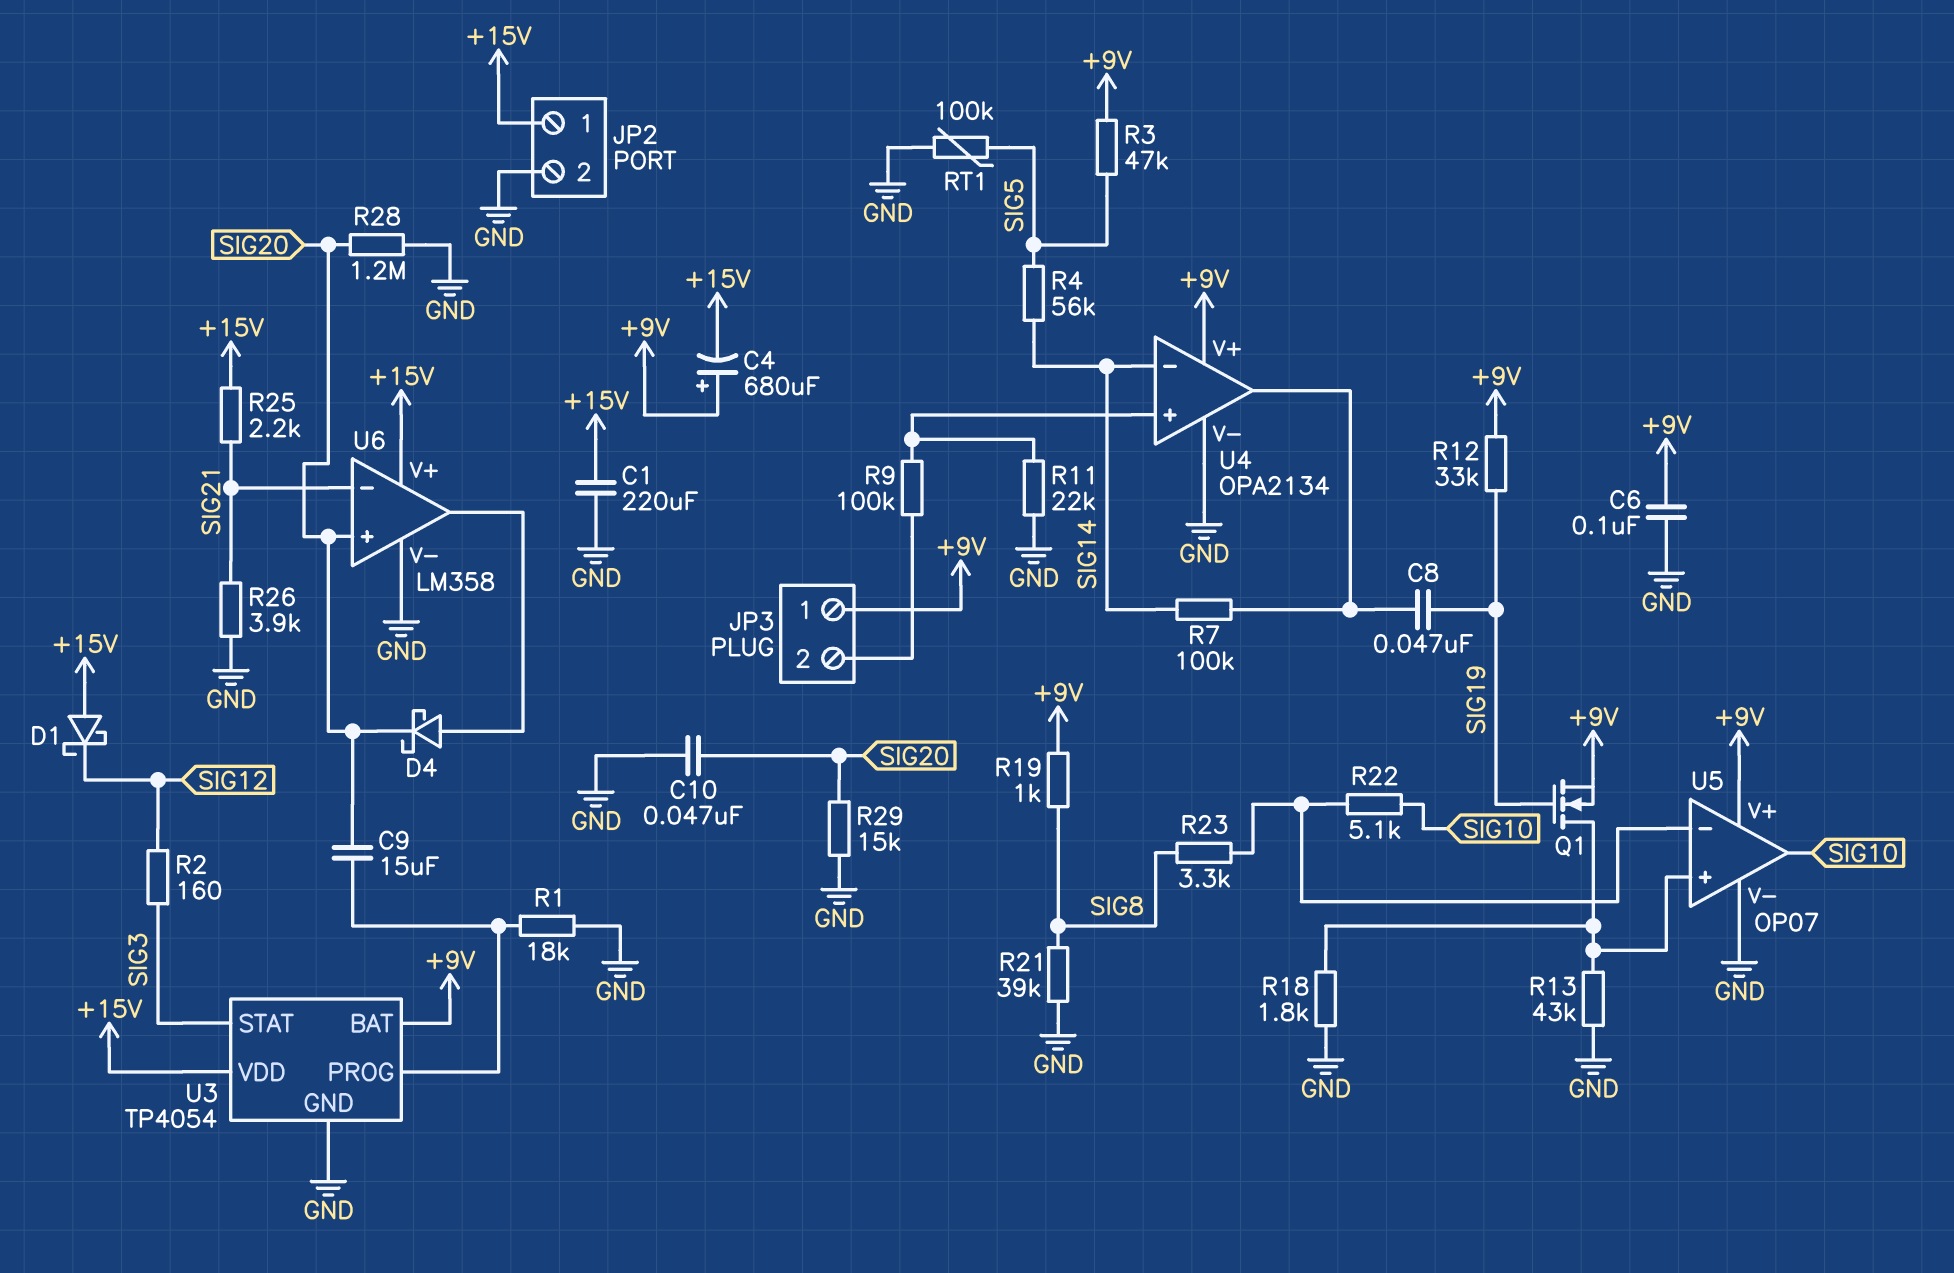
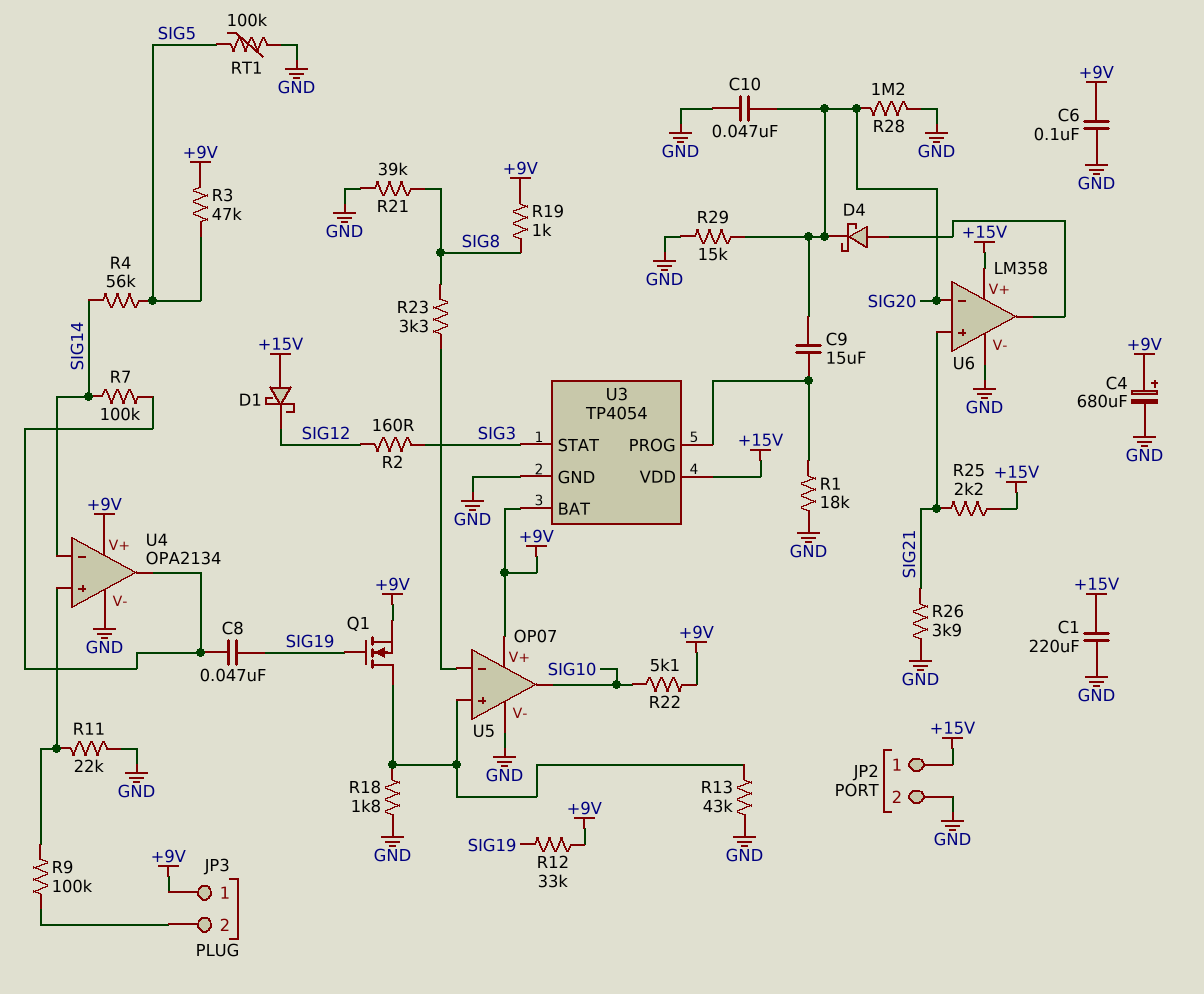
C4: 680uF (plus +9V, minus +15V) -> 680uF (plus +9V, minus GND)
R22: 5.1k (SIG10, U5/in-) -> 5.1k (+9V, SIG10)
U6 pin in+: SIG20 -> SIG21
U6 pin in-: SIG21 -> SIG20

